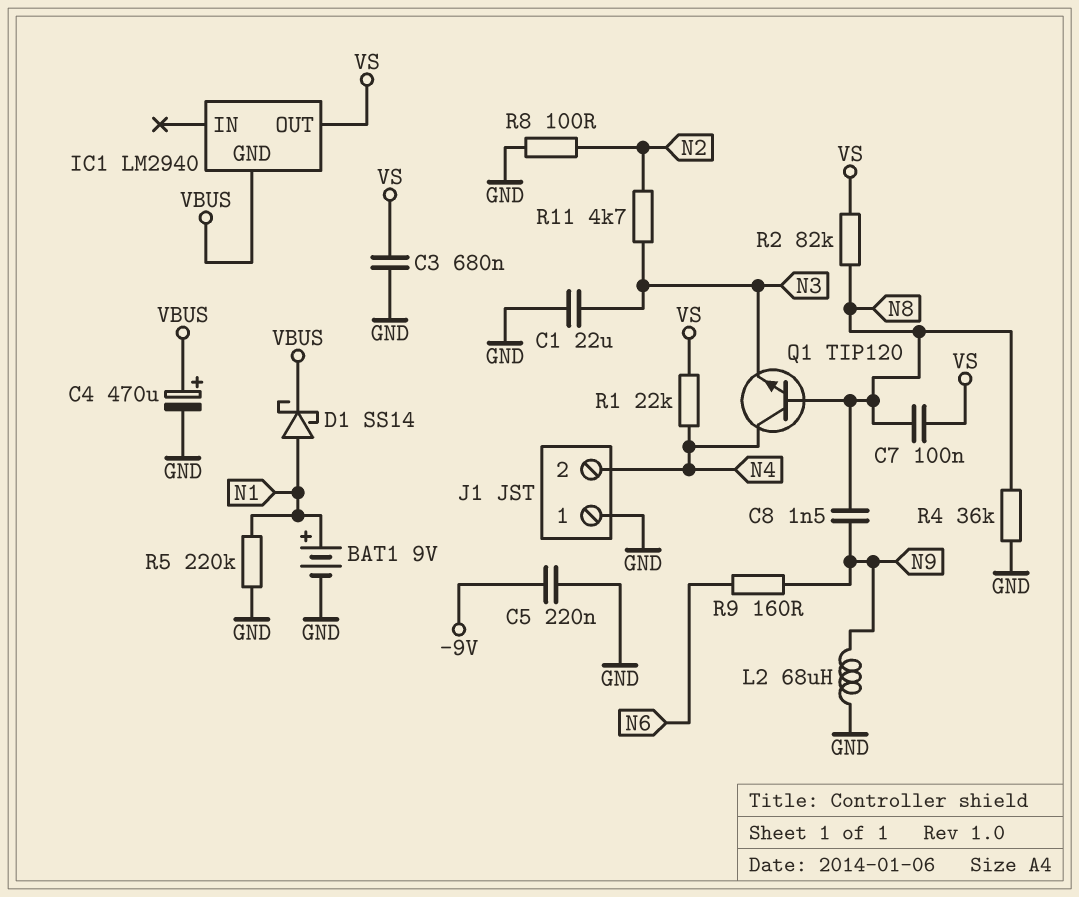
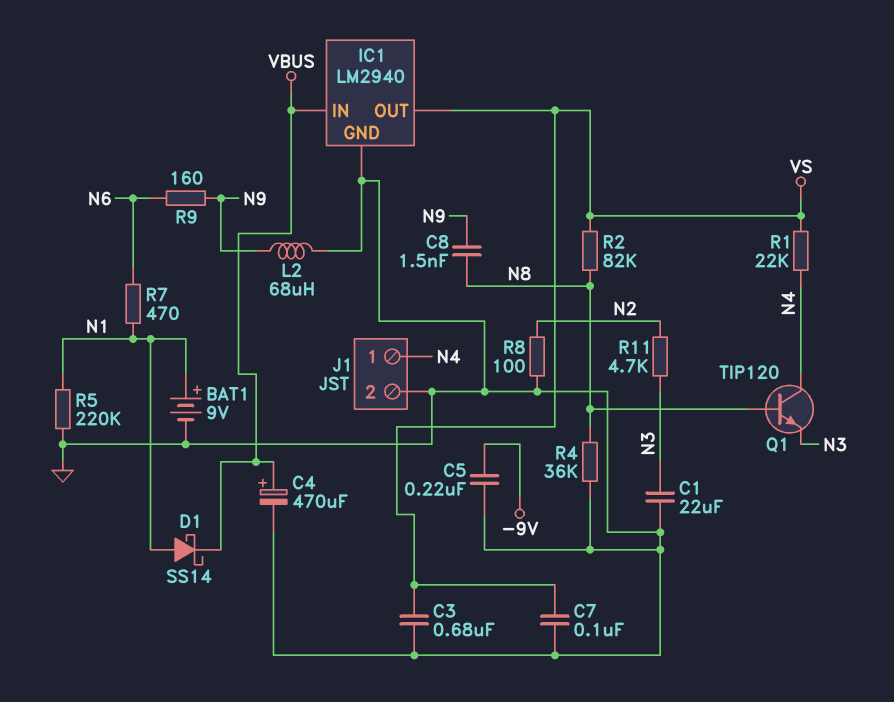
C7: 100nF (N8, VS) -> 100nF (GND, VS)
IC1 pin GND: VBUS -> GND
IC1 pin IN: none -> VBUS
J1 pin 1: GND -> N4
J1 pin 2: N4 -> GND
R7: none -> 470 (N1, N6)

